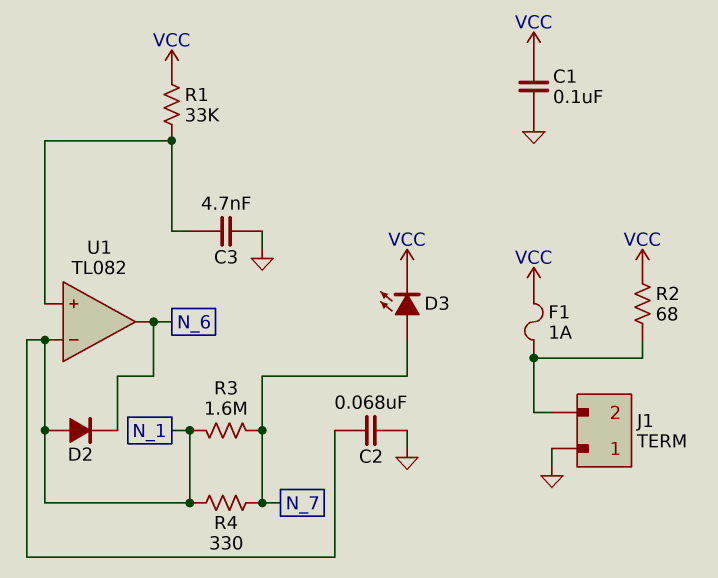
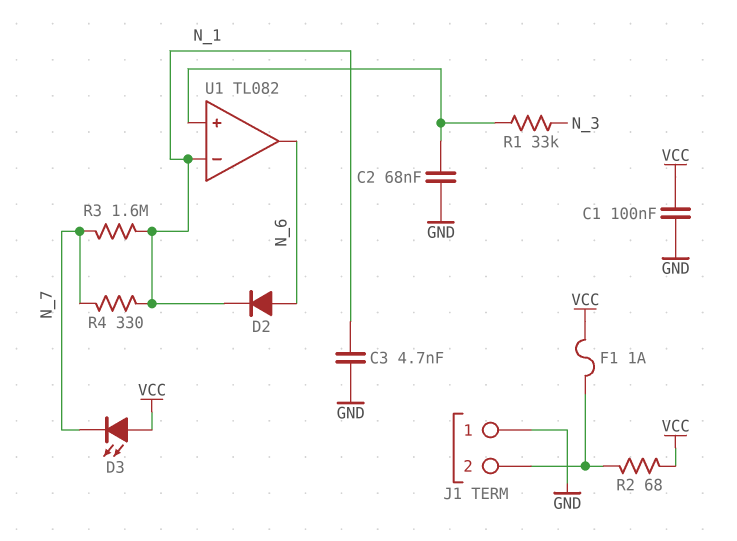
C2: 68nF (GND, N_1) -> 68nF (GND, U1/in+)
C3: 4.7nF (GND, U1/in+) -> 4.7nF (GND, N_1)
D2: diode (A N_1, K N_6) -> diode (A N_6, K N_1)
D3: LED (A N_7, K VCC) -> LED (A VCC, K N_7)
R1: 33k (U1/in+, VCC) -> 33k (N_3, U1/in+)

